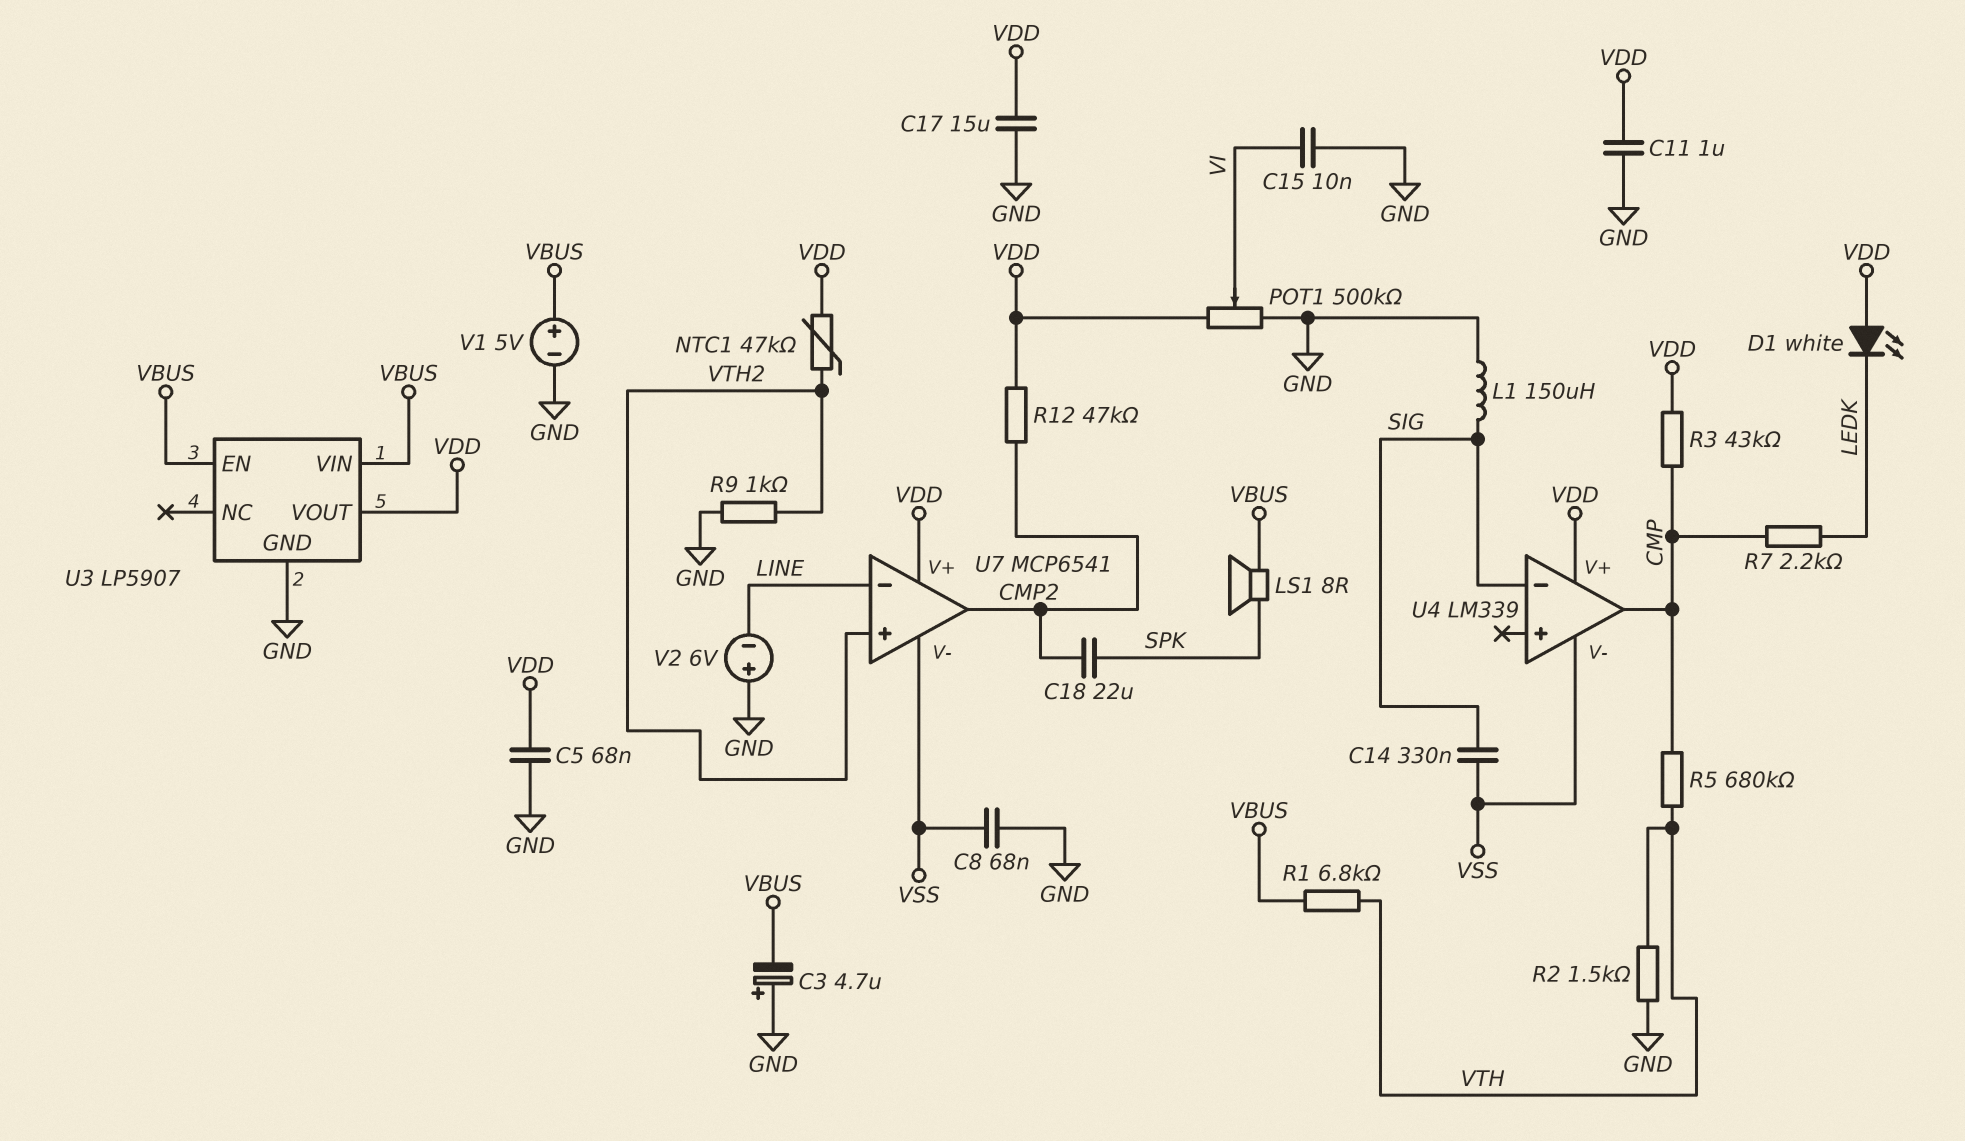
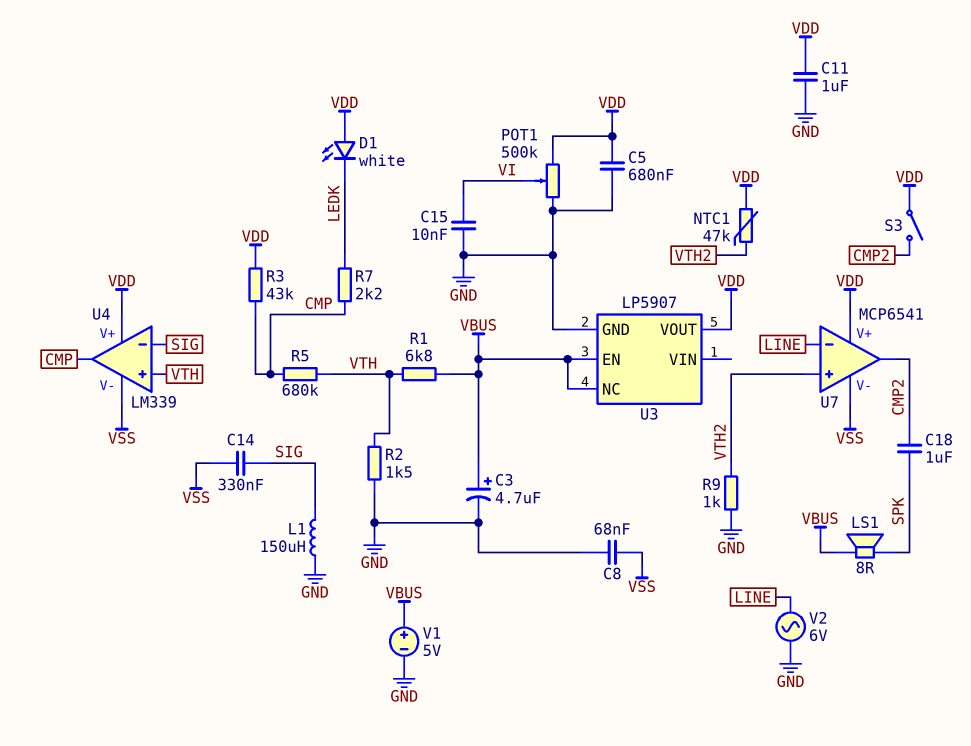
C3: 4.7uF (plus GND, minus VBUS) -> 4.7uF (plus VBUS, minus GND)
C5: 68nF (GND, VDD) -> 680nF (GND, VDD)
C17: 15uF (GND, VDD) -> none
C18: 22uF (CMP2, SPK) -> 1uF (CMP2, SPK)
R12: 47k (CMP2, VDD) -> none
S3: none -> switch (CMP2, VDD)
U3 pin NC: none -> VBUS
U3 pin VIN: VBUS -> none
U4 pin in+: none -> VTH
V2: 6V (plus GND, minus LINE) -> AC 6V (GND, LINE)

